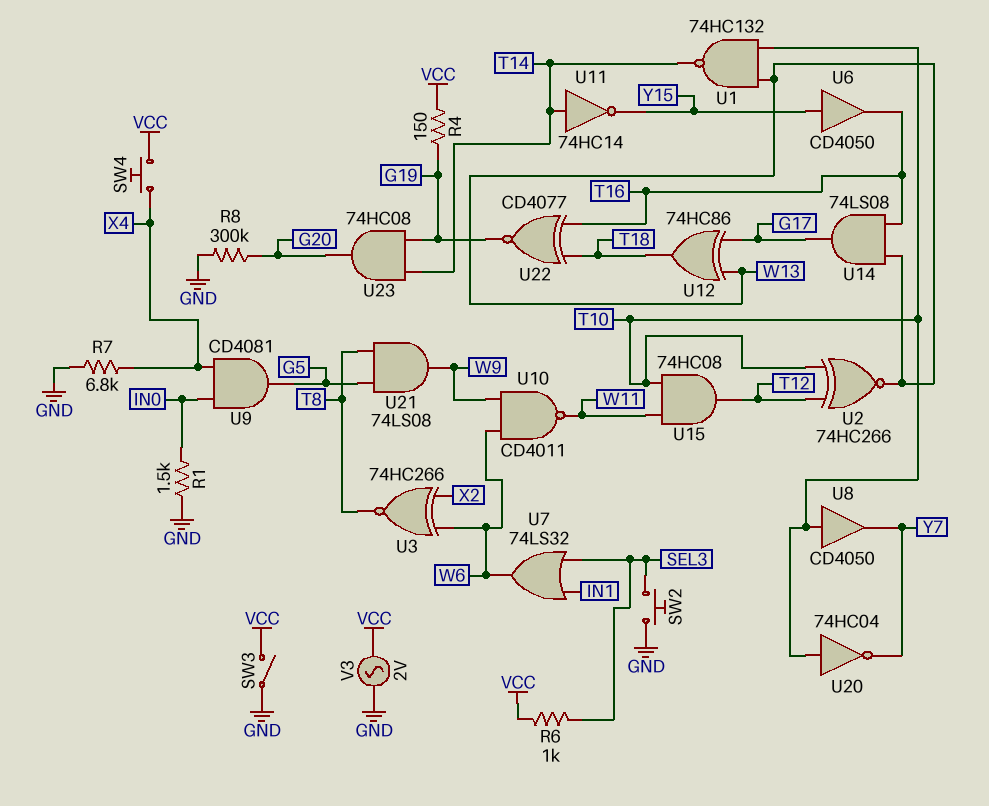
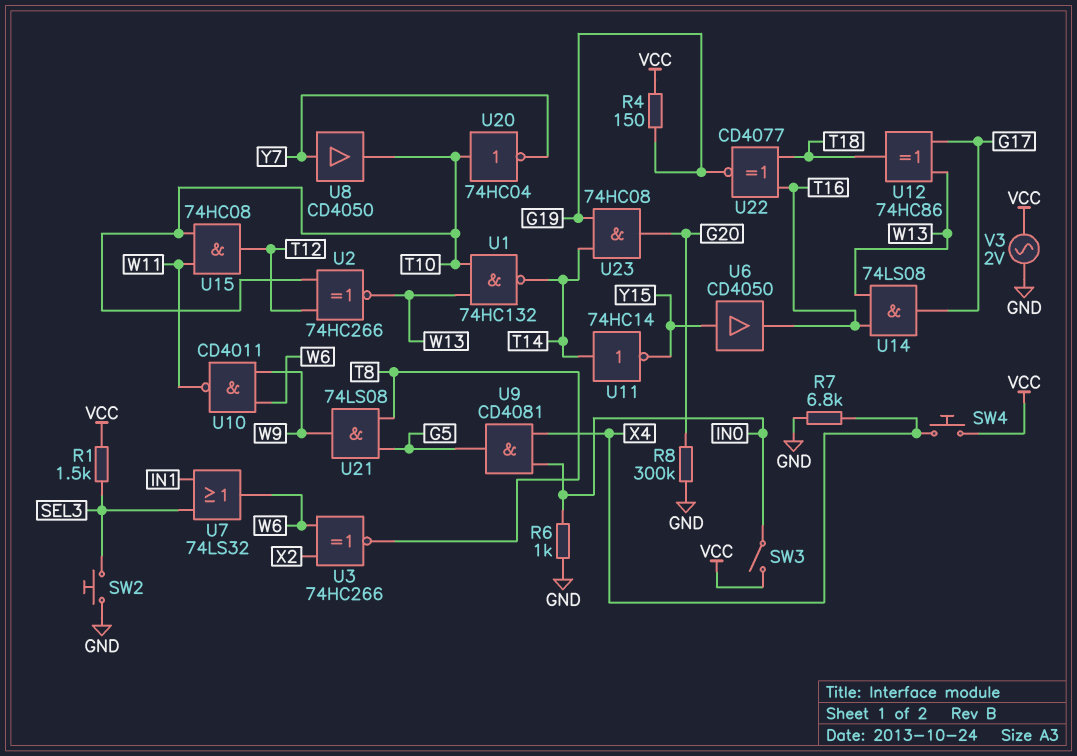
R1: 1.5k (GND, IN0) -> 1.5k (SEL3, VCC)
R6: 1k (SEL3, VCC) -> 1k (GND, IN0)
SW3: switch (GND, VCC) -> switch (IN0, VCC)
U8: buffer CD4050 (in T10, out Y7) -> buffer CD4050 (in Y7, out T10)

